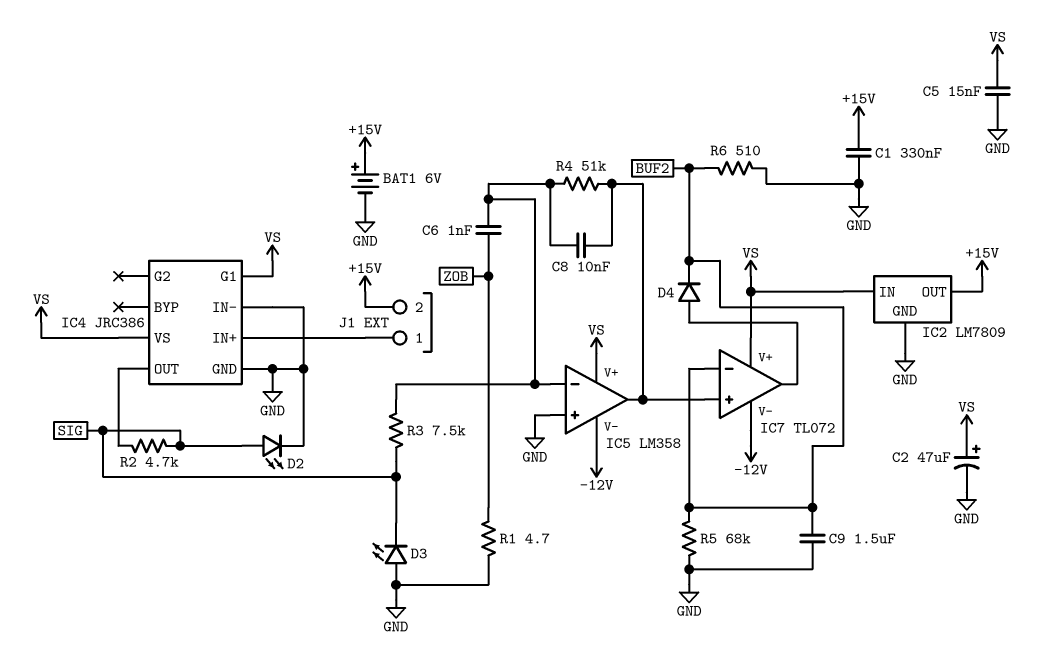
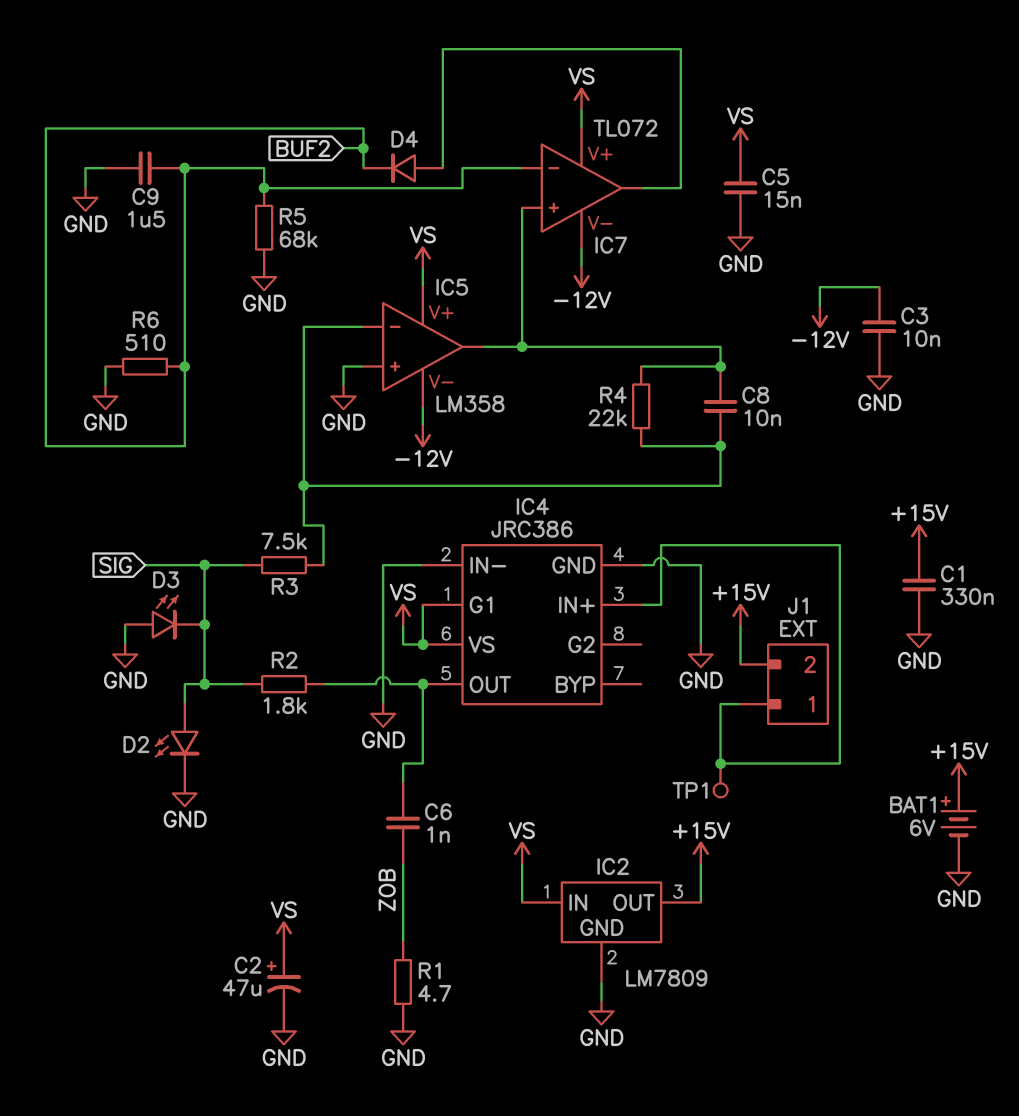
C3: none -> 10nF (-12V, GND)
C6: 1nF (IC5/in-, ZOB) -> 1nF (IC4/OUT, ZOB)
R2: 4.7k (IC4/OUT, SIG) -> 1.8k (IC4/OUT, SIG)
R4: 51k (IC5/in-, IC5/out) -> 22k (IC5/in-, IC5/out)
TP1: none -> test point (IC4/IN+)

